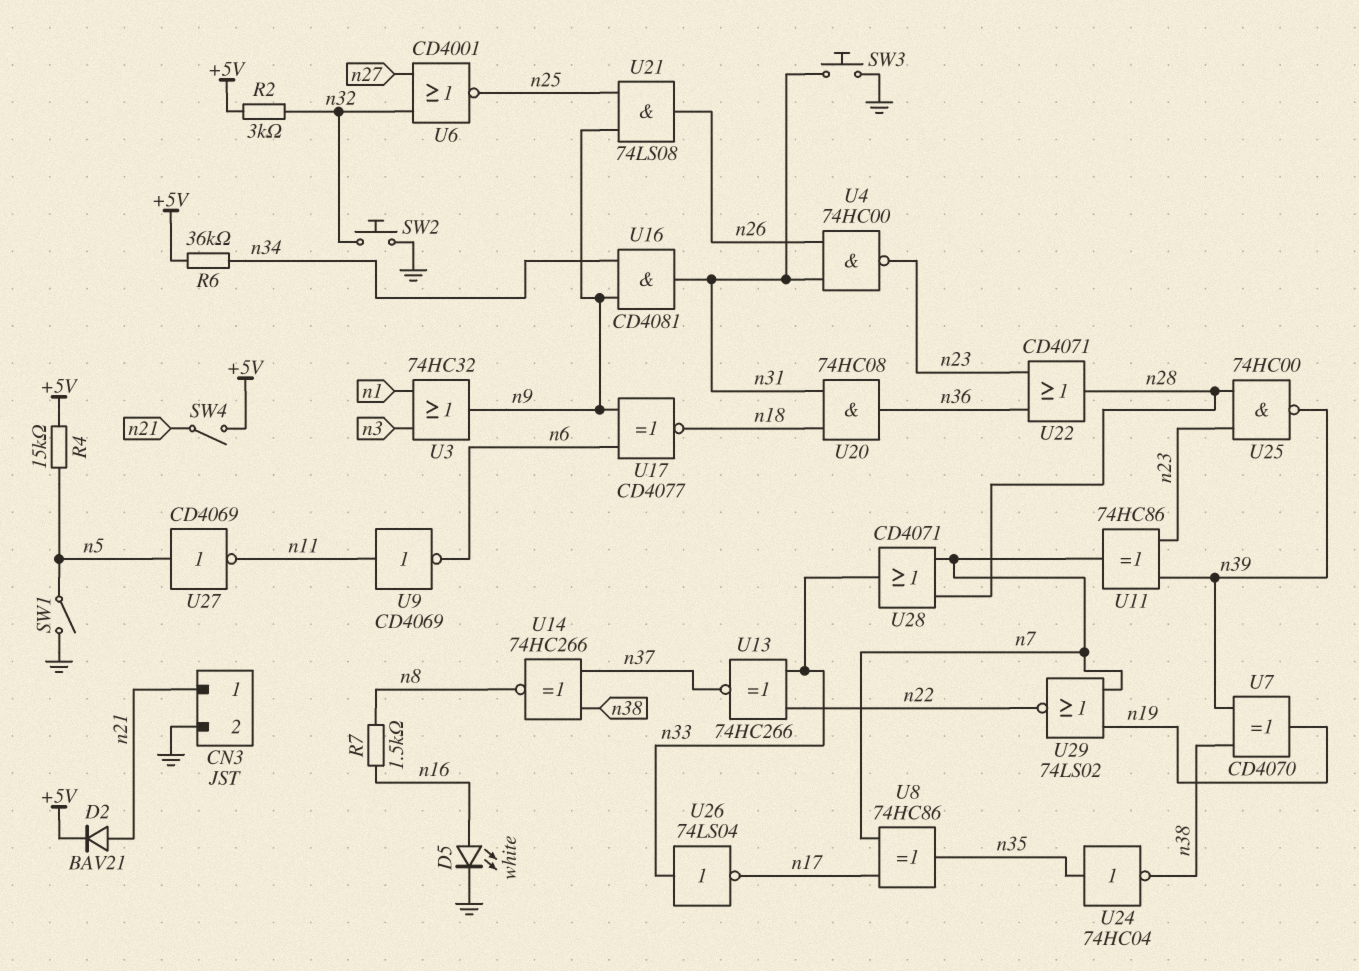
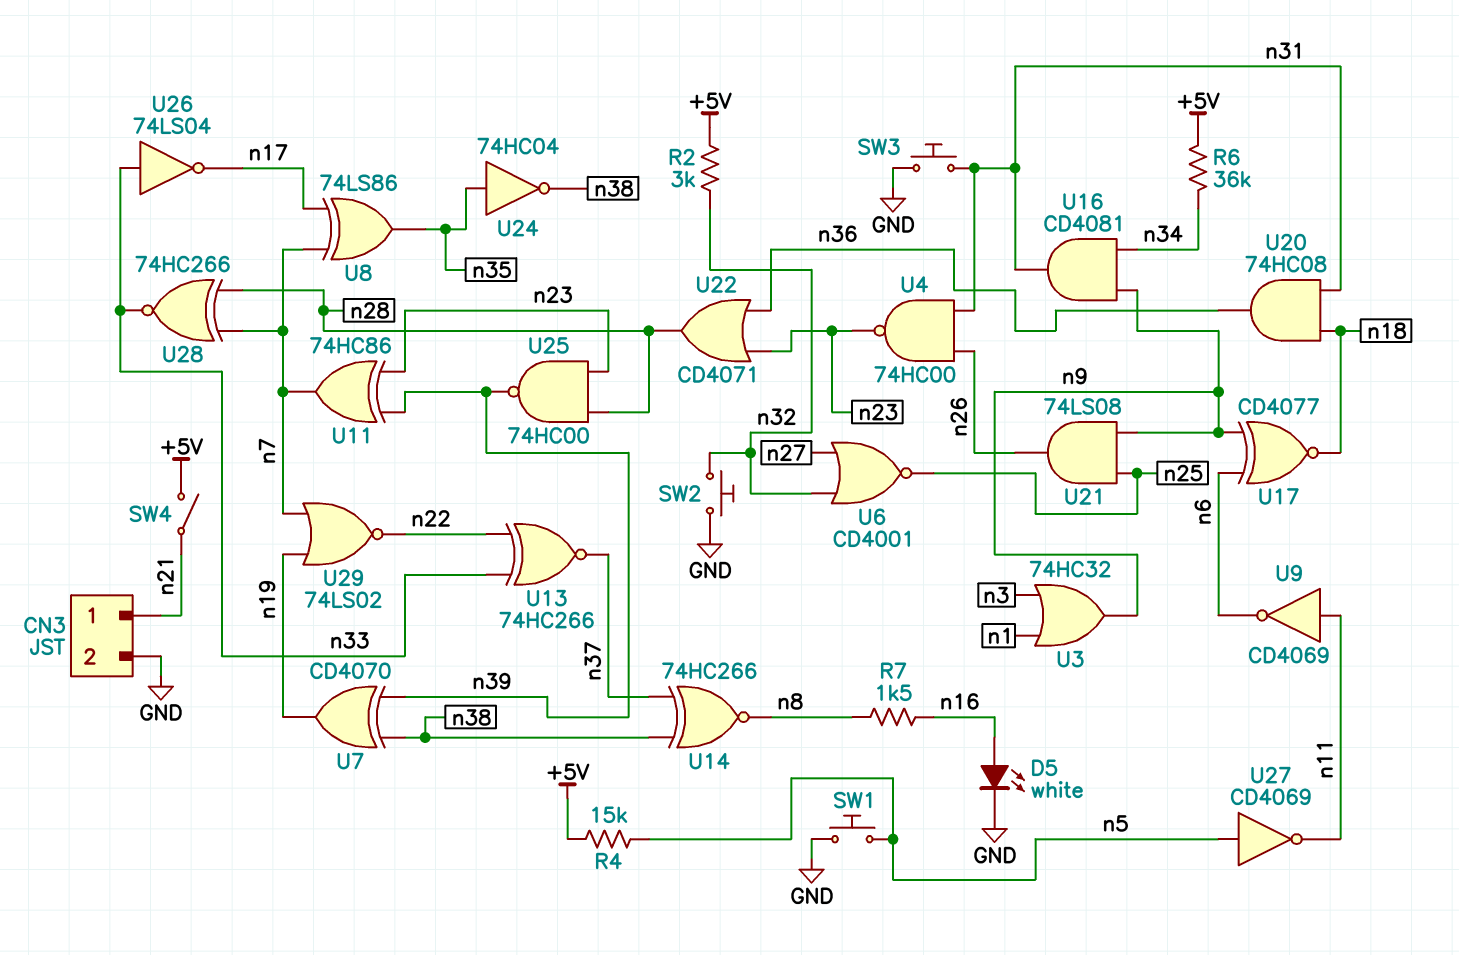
D2: diode BAV21 (A n21, K +5V) -> none
SW1: switch (GND, n5) -> button (GND, n5)
U8: XOR 74HC86 (in n7, in n17, out n35) -> XOR 74LS86 (in n7, in n17, out n35)
U28: OR CD4071 (in n7, in n28, out n33) -> XNOR 74HC266 (in n7, in n28, out n33)

